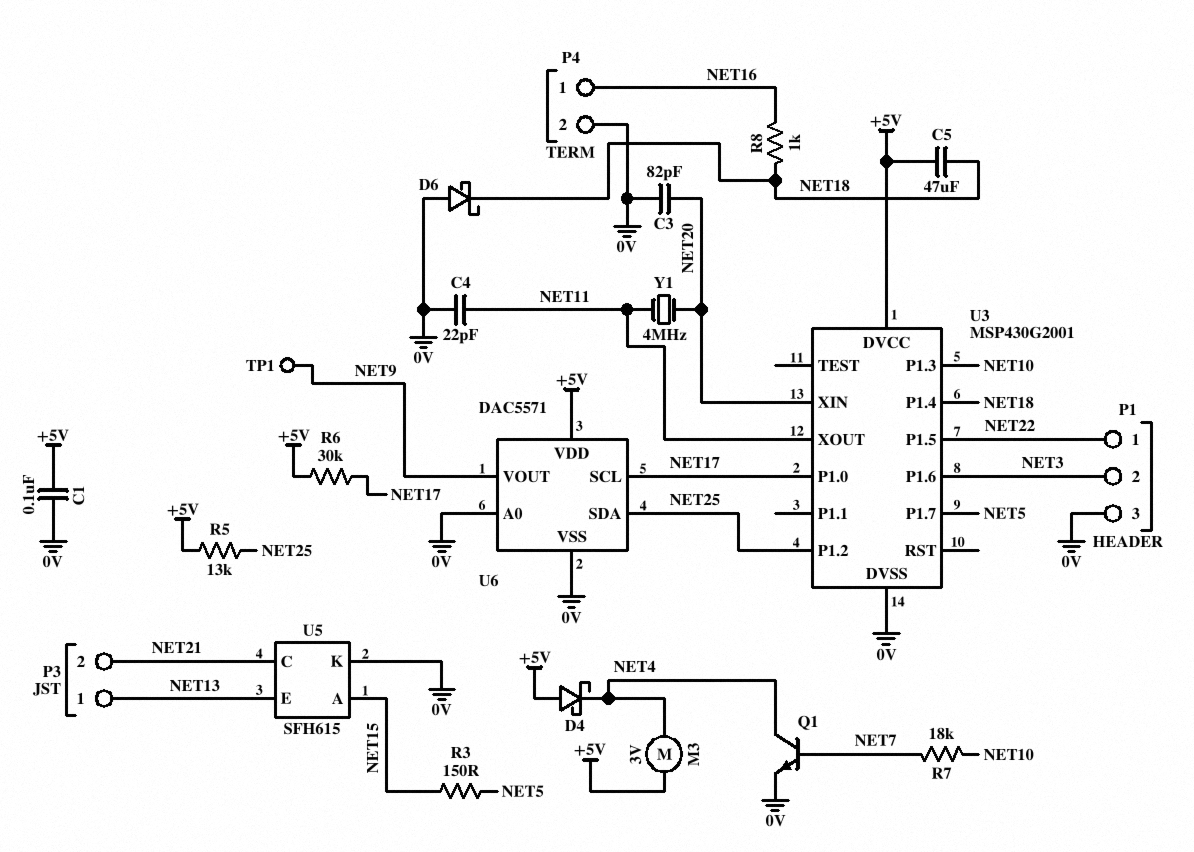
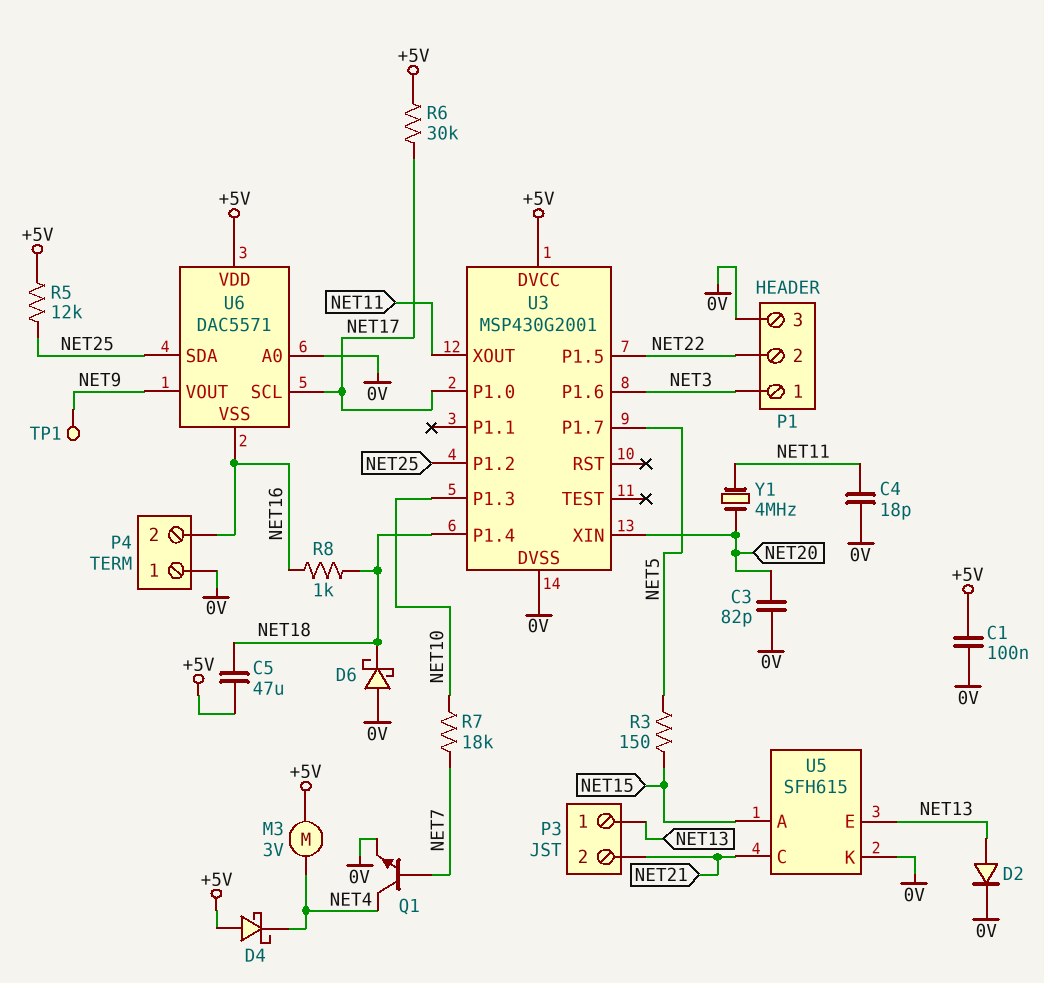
C4: 22pF (0V, NET11) -> 18pF (0V, NET11)
D2: none -> diode (A NET13, K 0V)
P1 pin 1: NET22 -> NET3
P1 pin 2: NET3 -> NET22
P4 pin 1: NET16 -> 0V
P4 pin 2: 0V -> NET16
R5: 13k (+5V, NET25) -> 12k (+5V, NET25)
U6 pin VSS: 0V -> NET16

